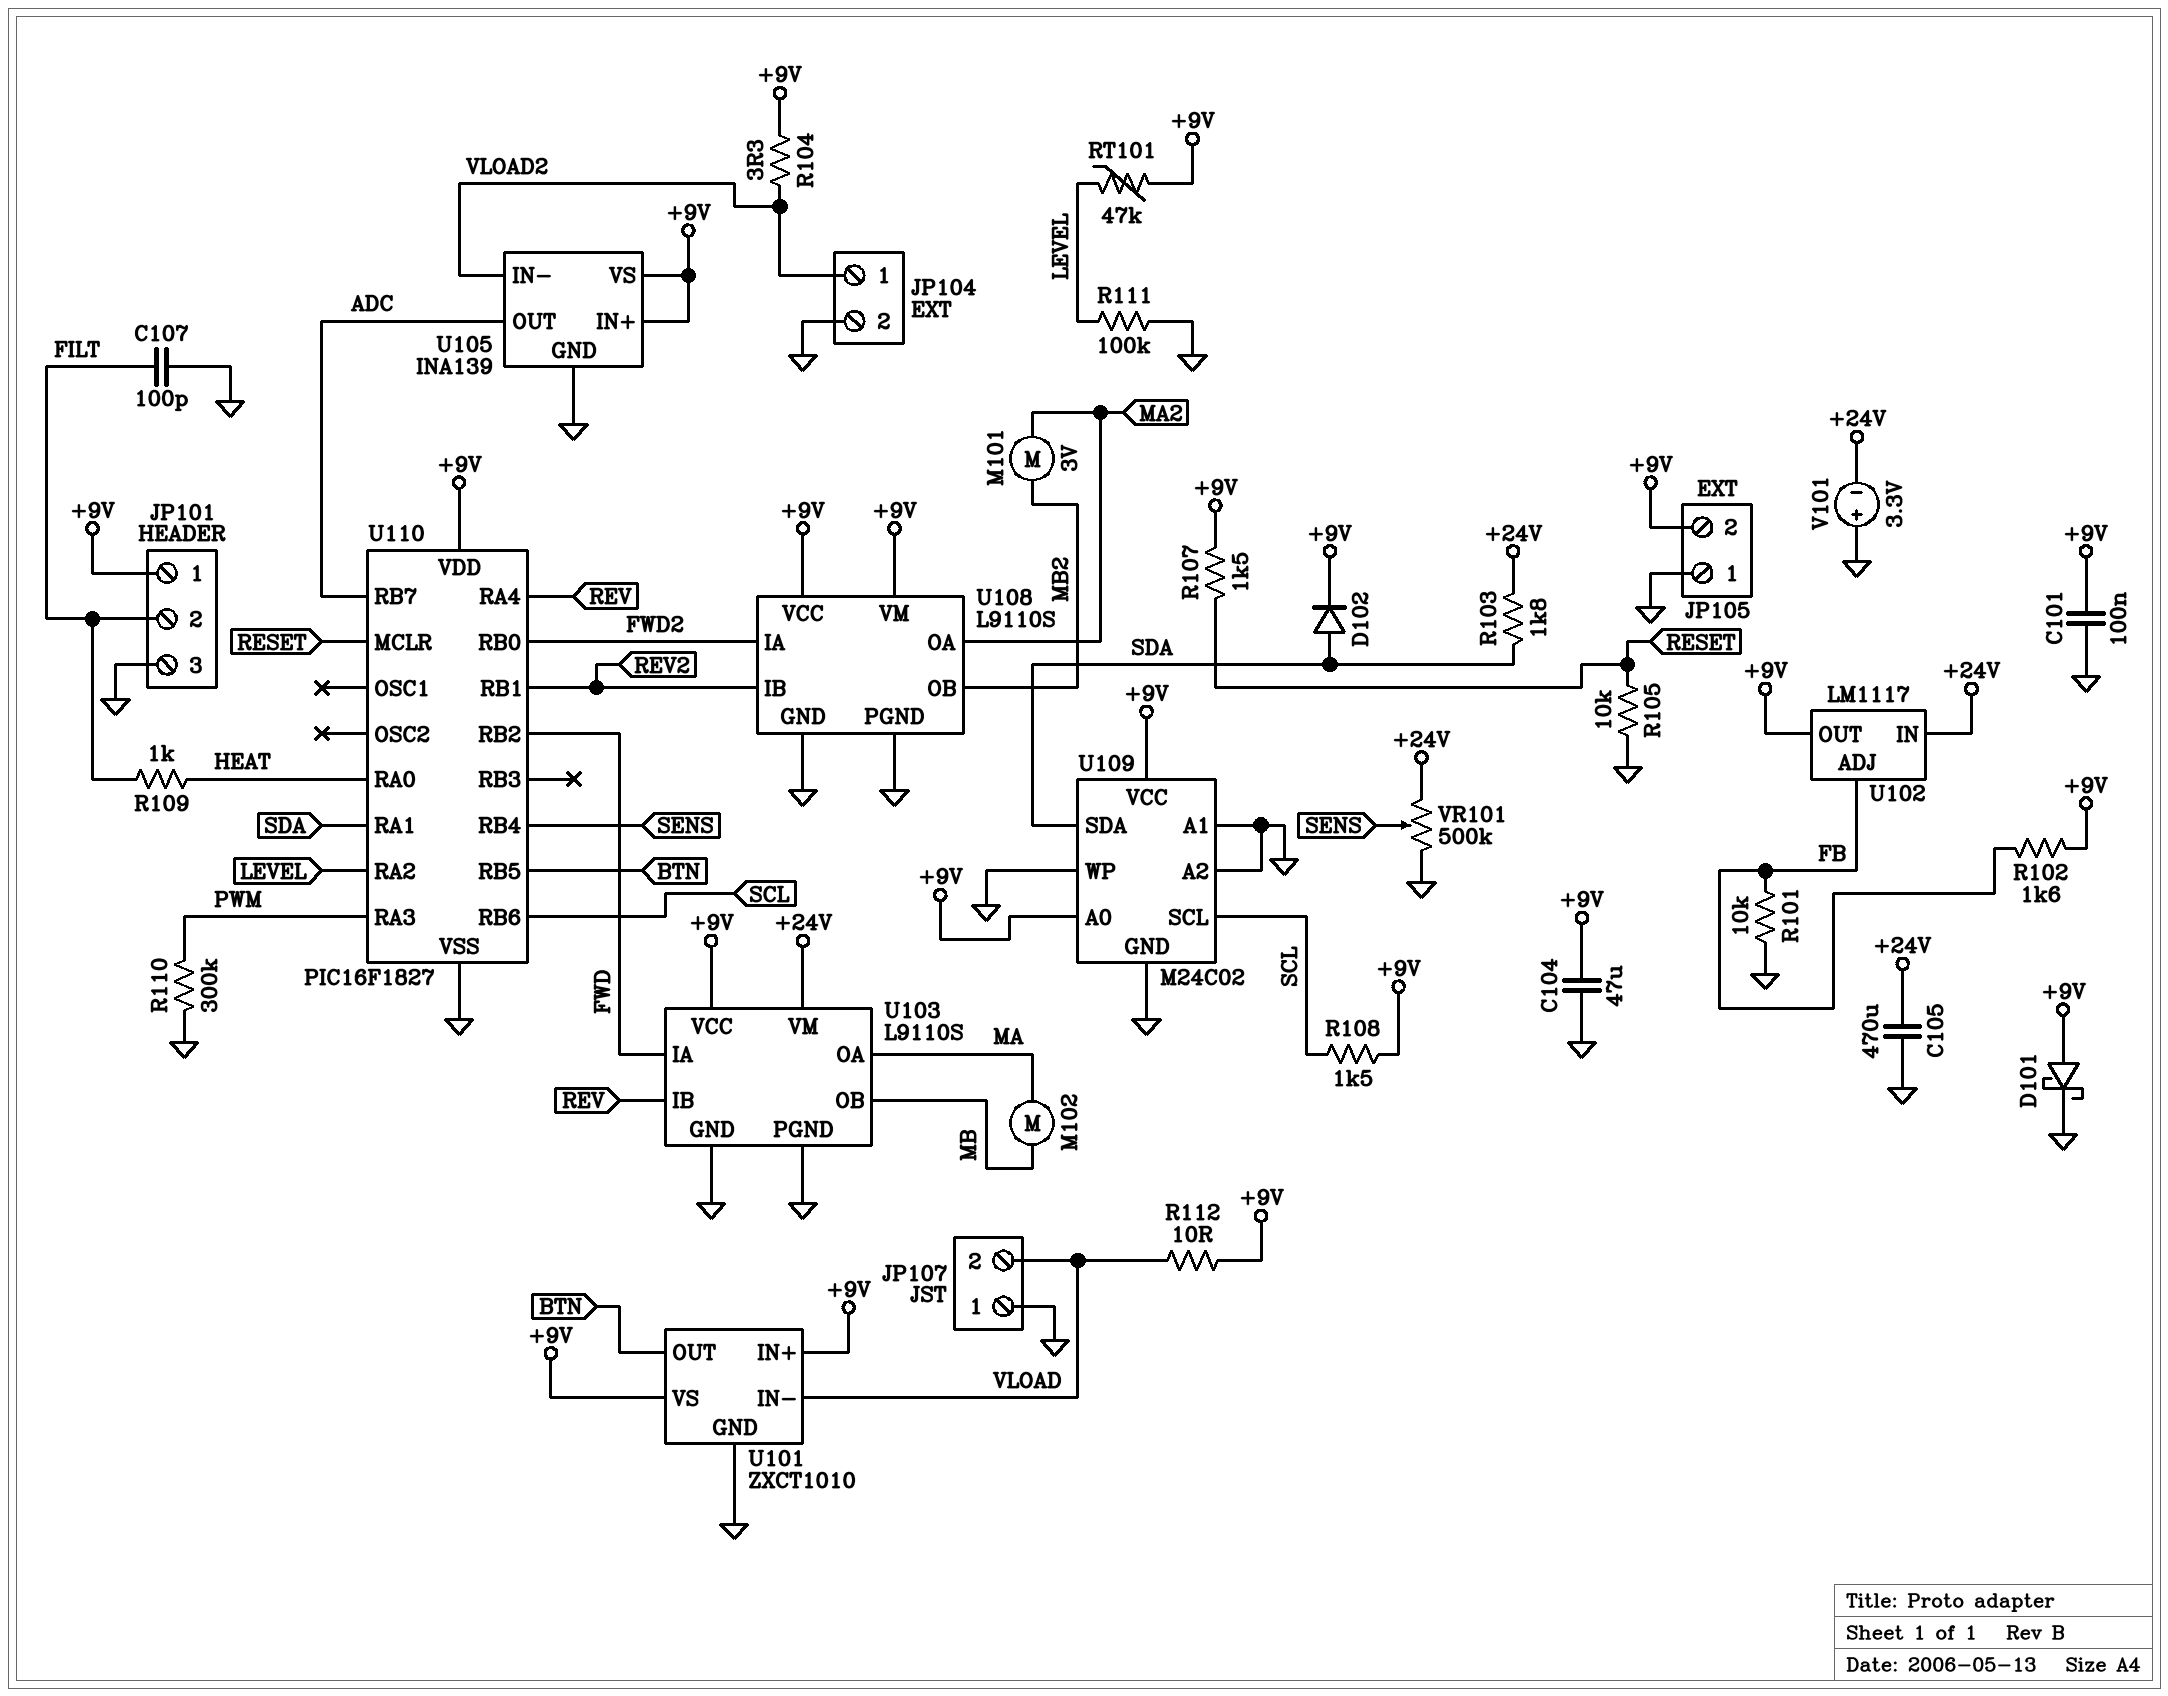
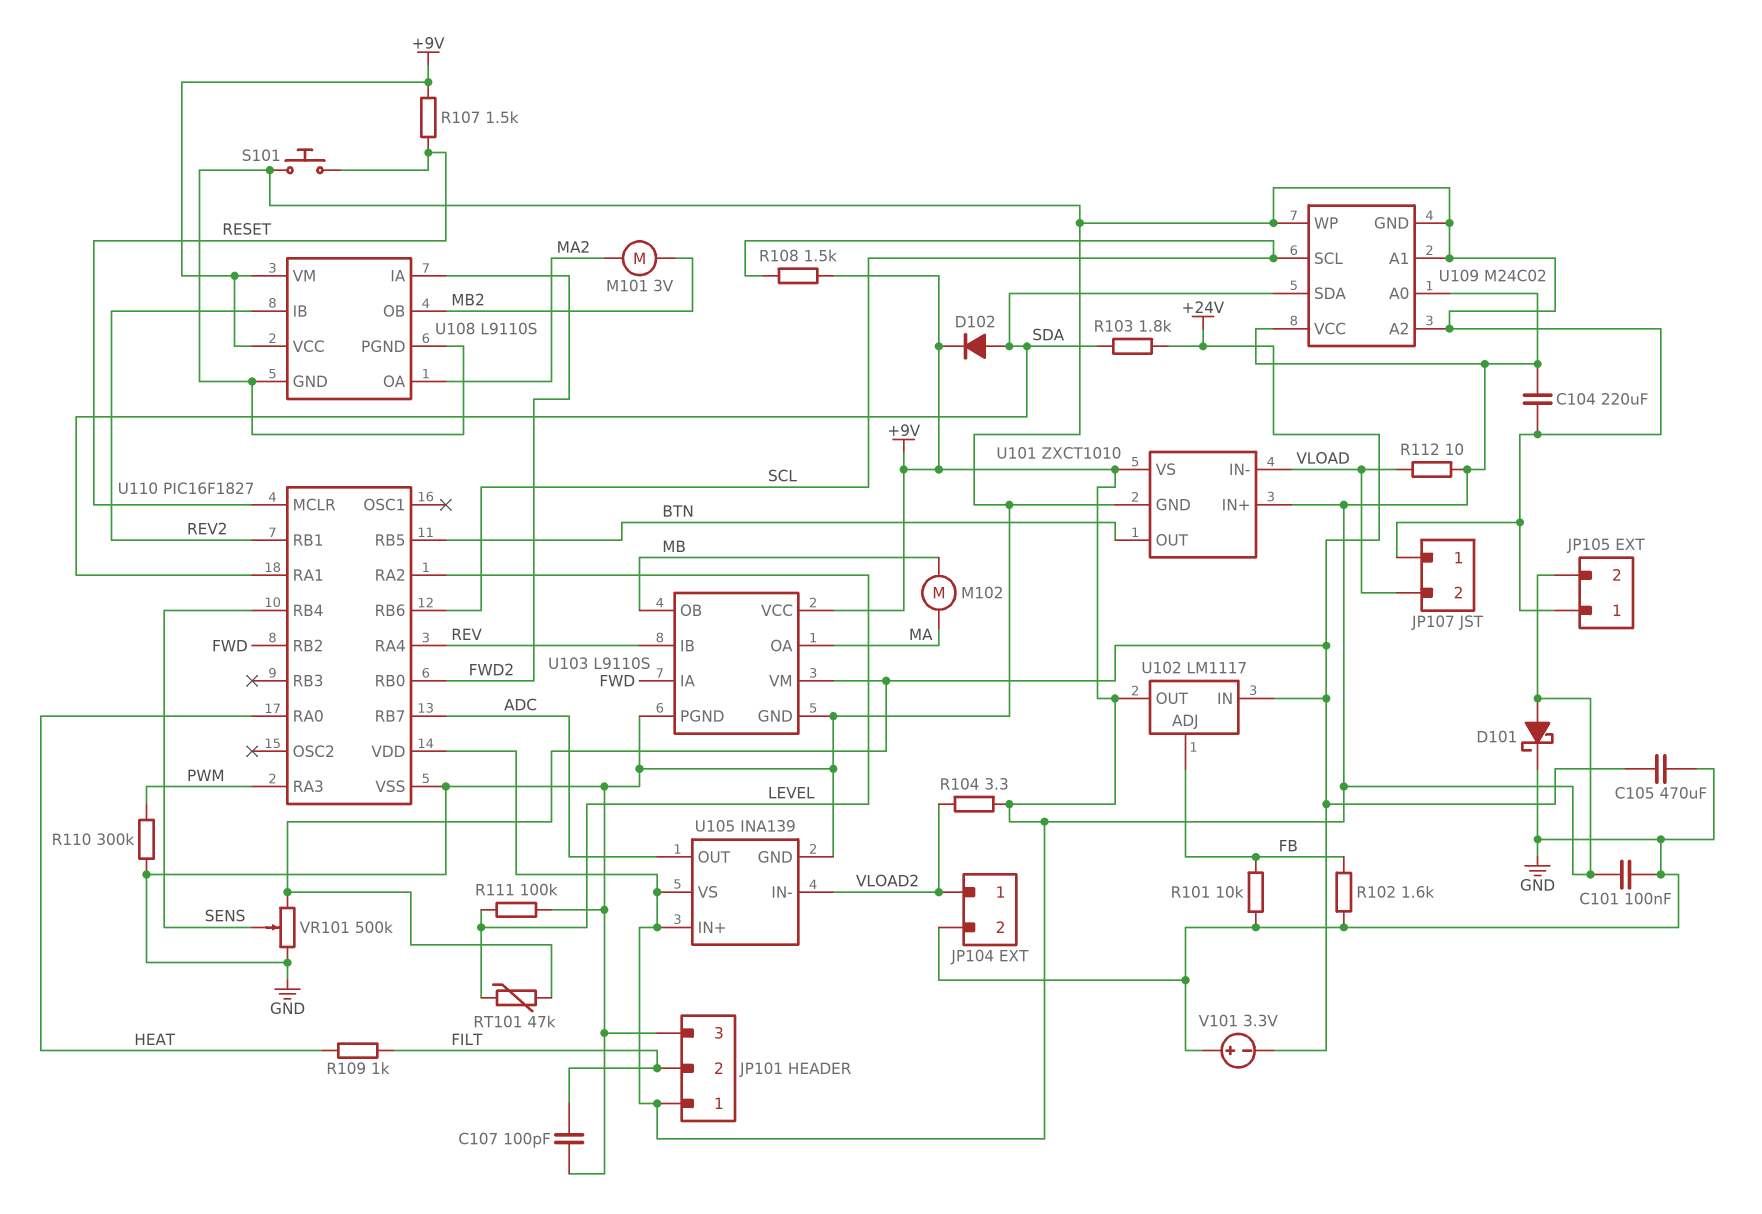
C104: 47uF (+9V, GND) -> 220uF (+9V, GND)
R102: 1.6k (+9V, FB) -> 1.6k (FB, GND)
R105: 10k (GND, RESET) -> none
RT101: 47k (+9V, LEVEL) -> 47k (+24V, LEVEL)
S101: none -> button (GND, RESET)

